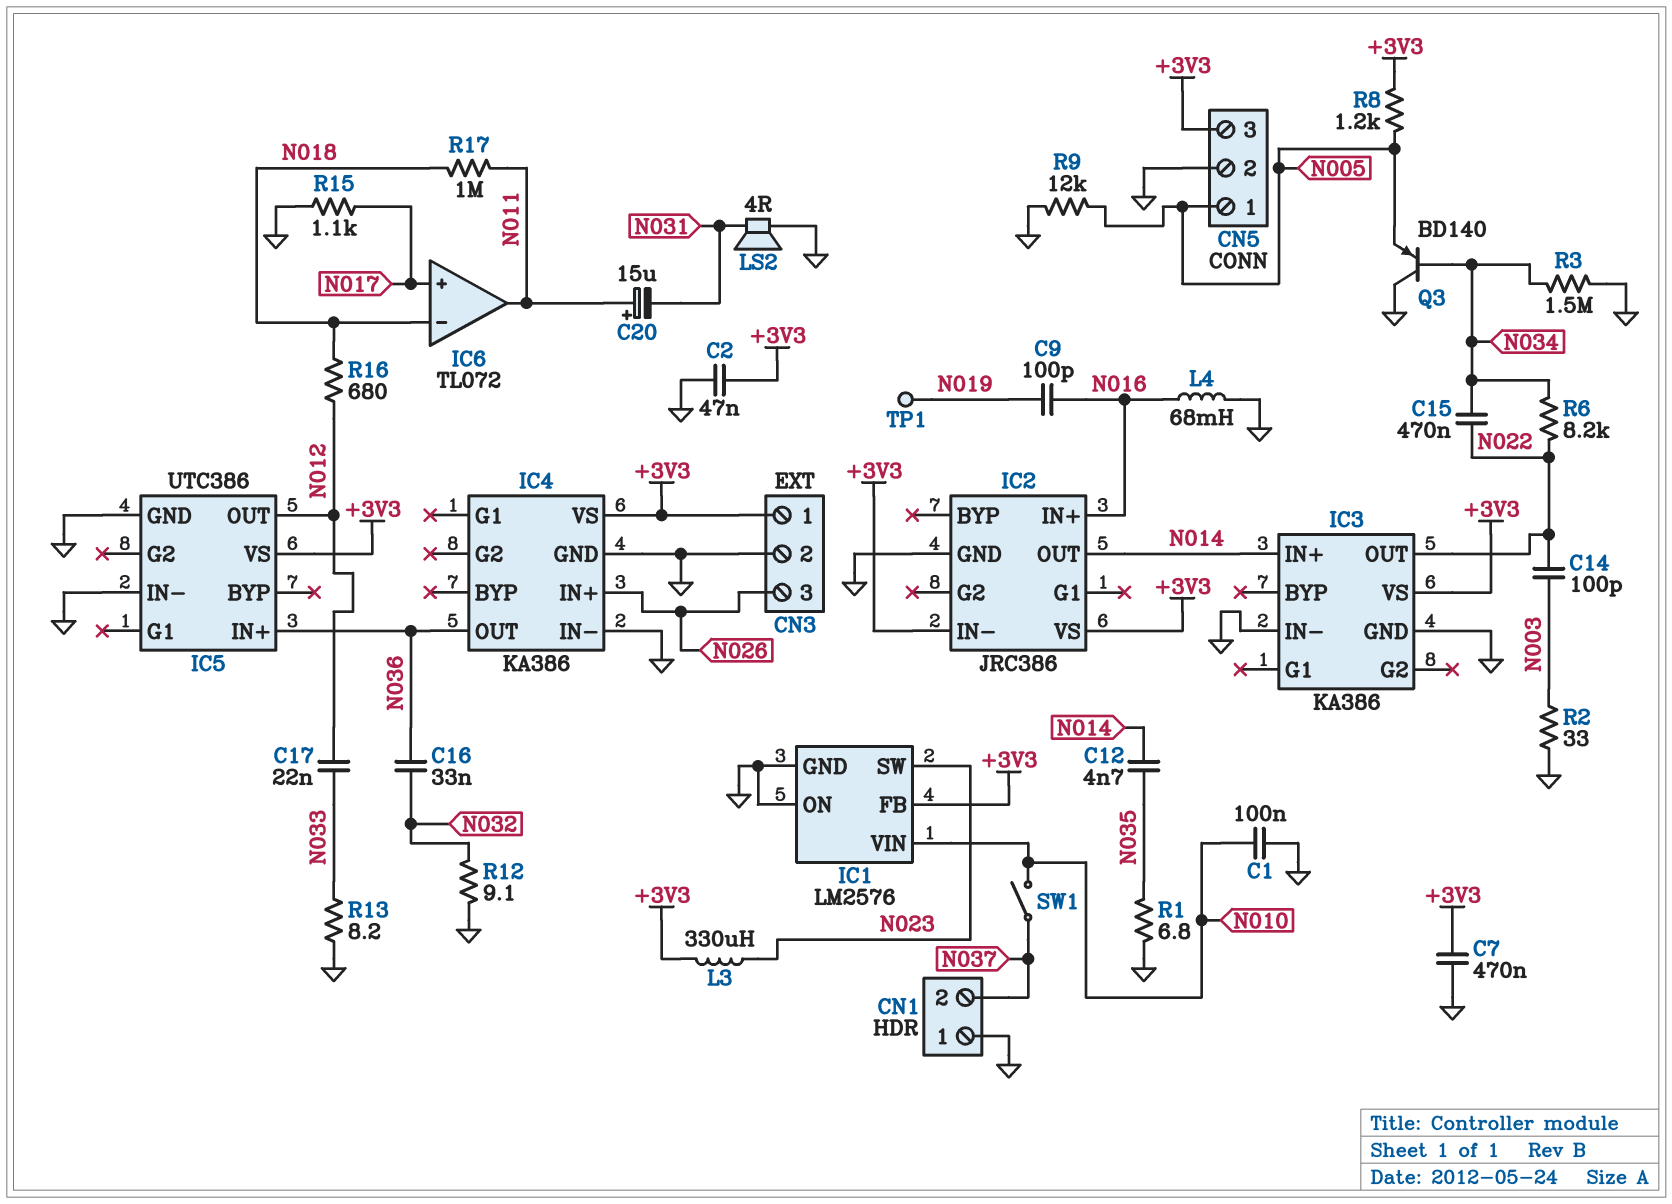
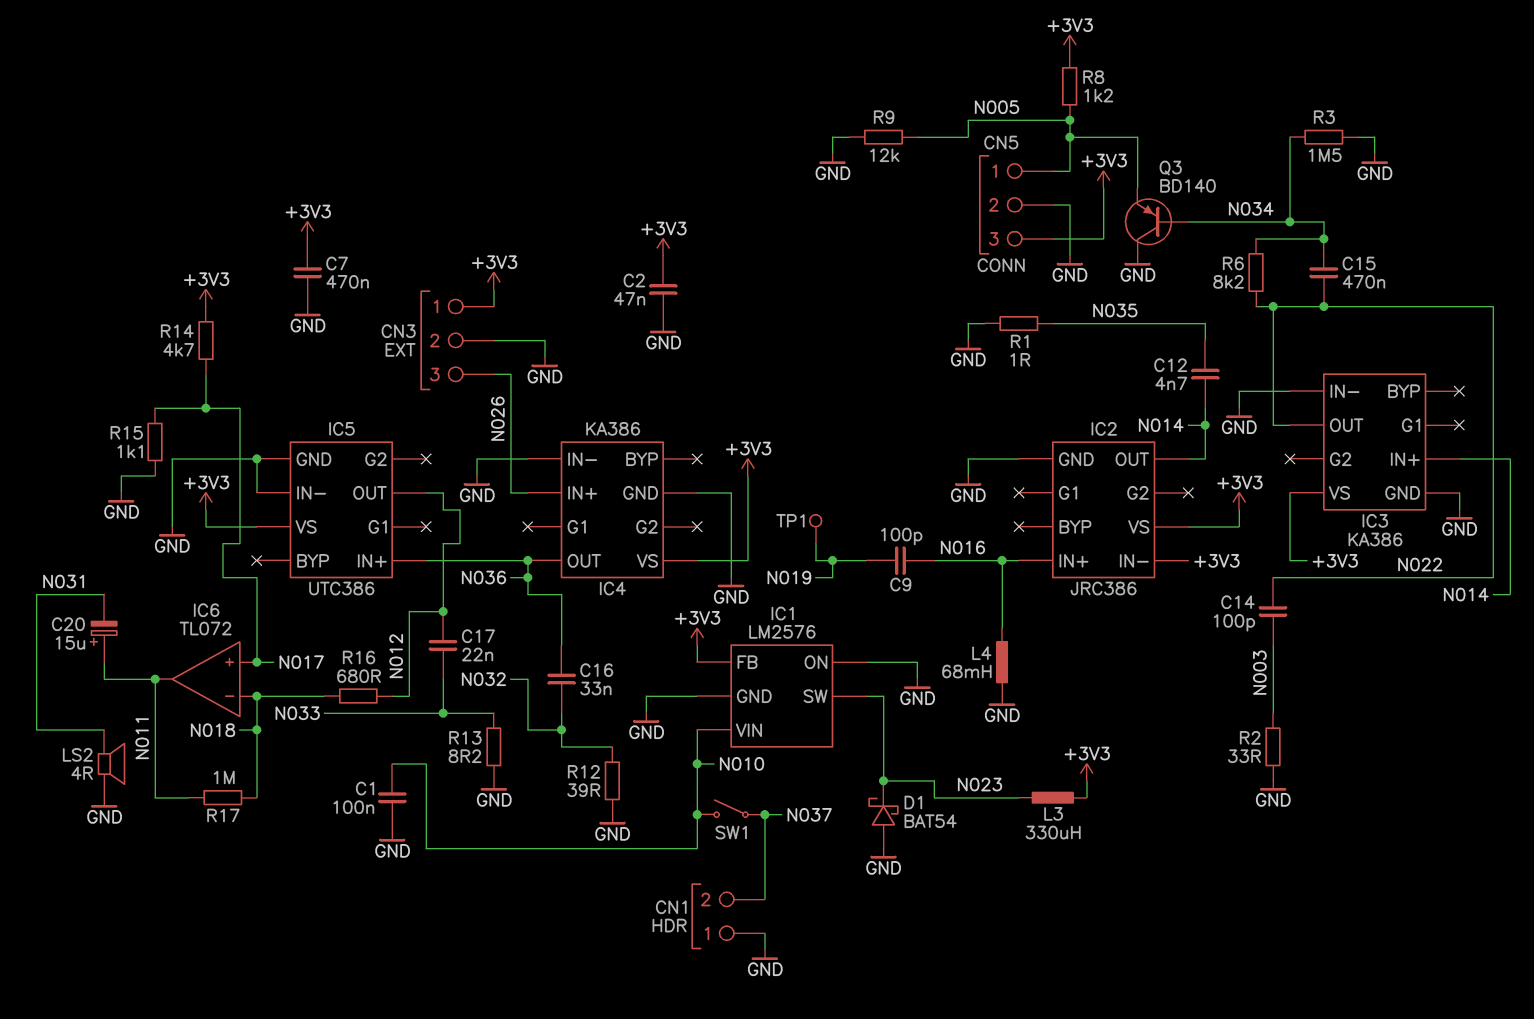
D1: none -> schottky BAT54 (A GND, K N023)
R1: 6.8 (GND, N035) -> 1 (GND, N035)
R12: 9.1 (GND, N032) -> 39 (GND, N032)
R14: none -> 4.7k (+3V3, N017)

